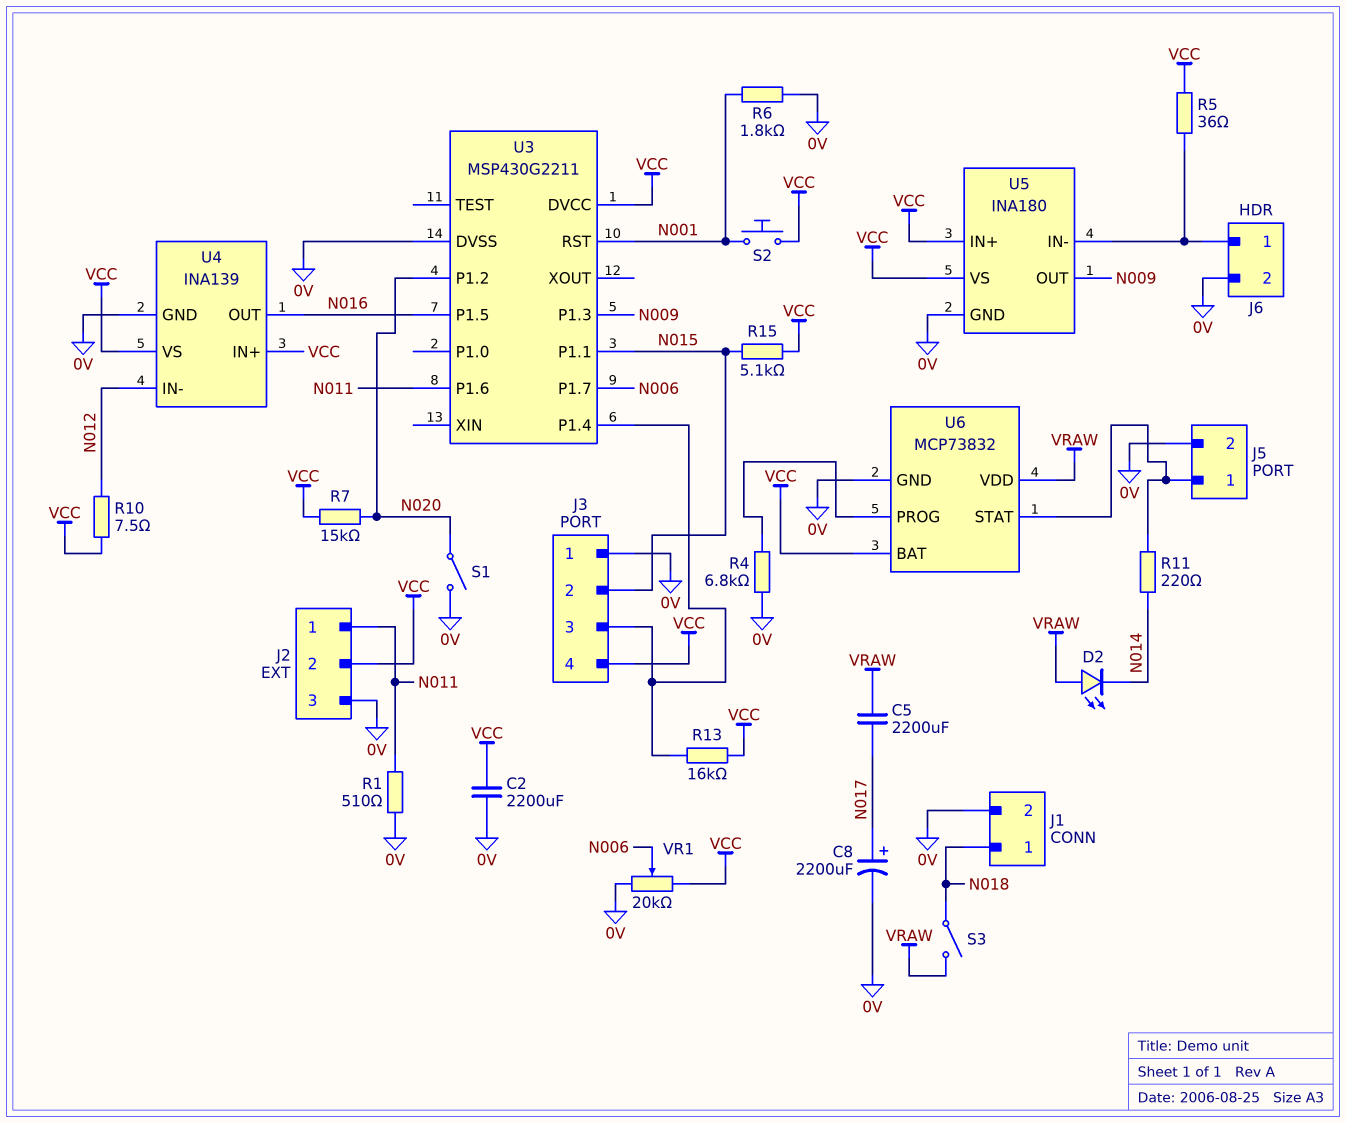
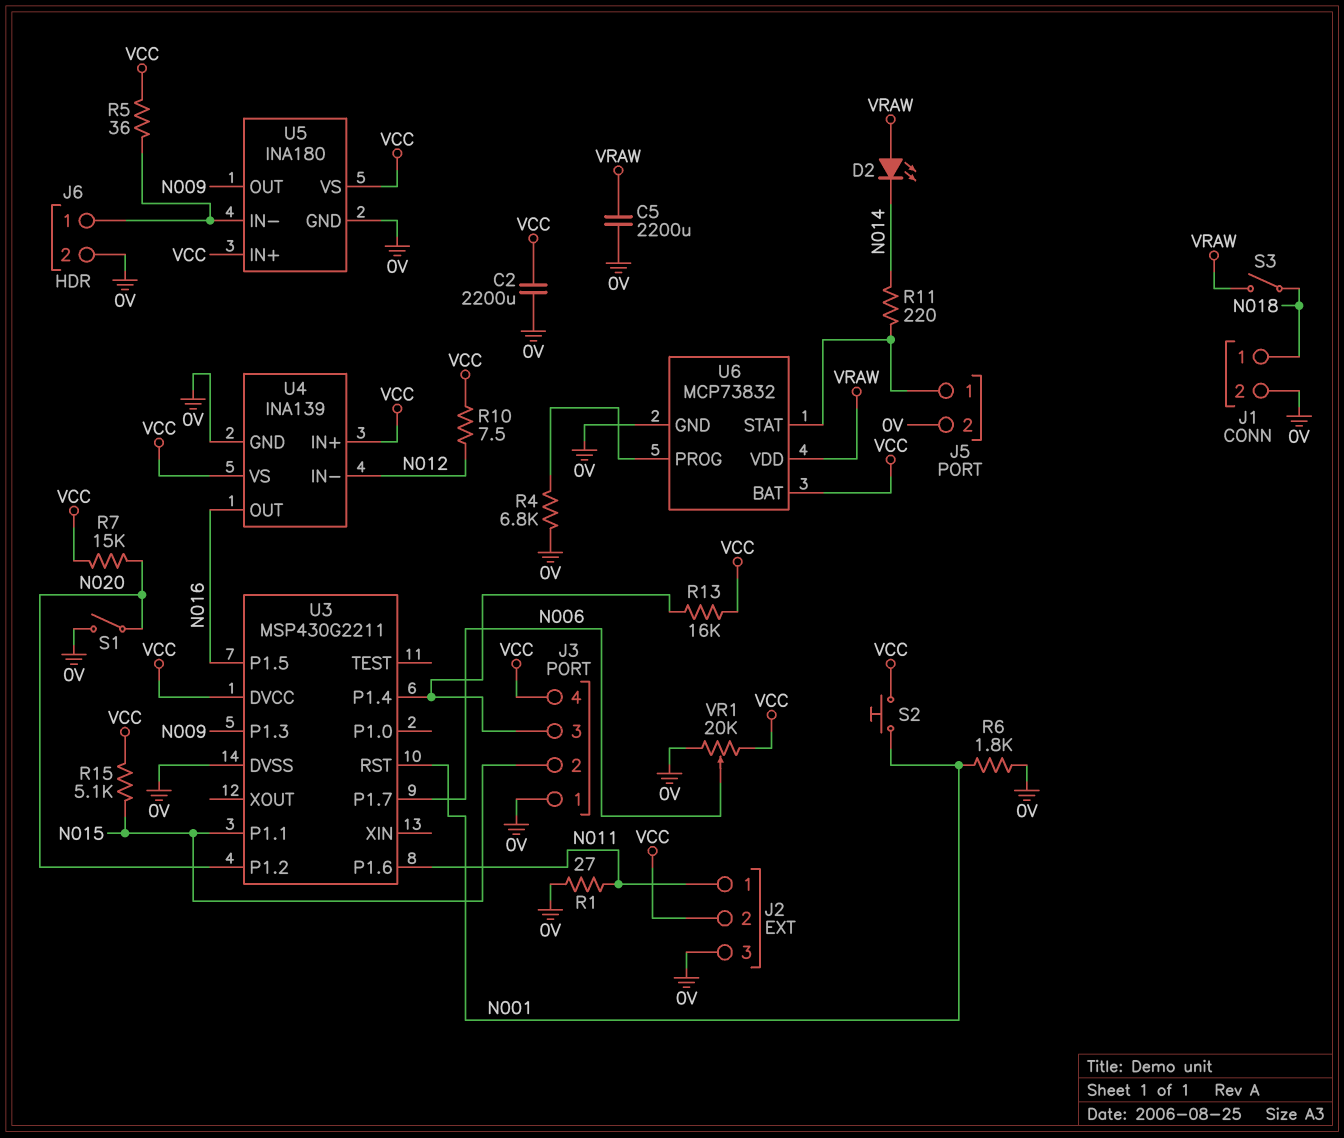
C5: 2200uF (N017, VRAW) -> 2200uF (0V, VRAW)
C8: 2200uF (plus N017, minus 0V) -> none
R1: 510 (0V, N011) -> 27 (0V, N011)

